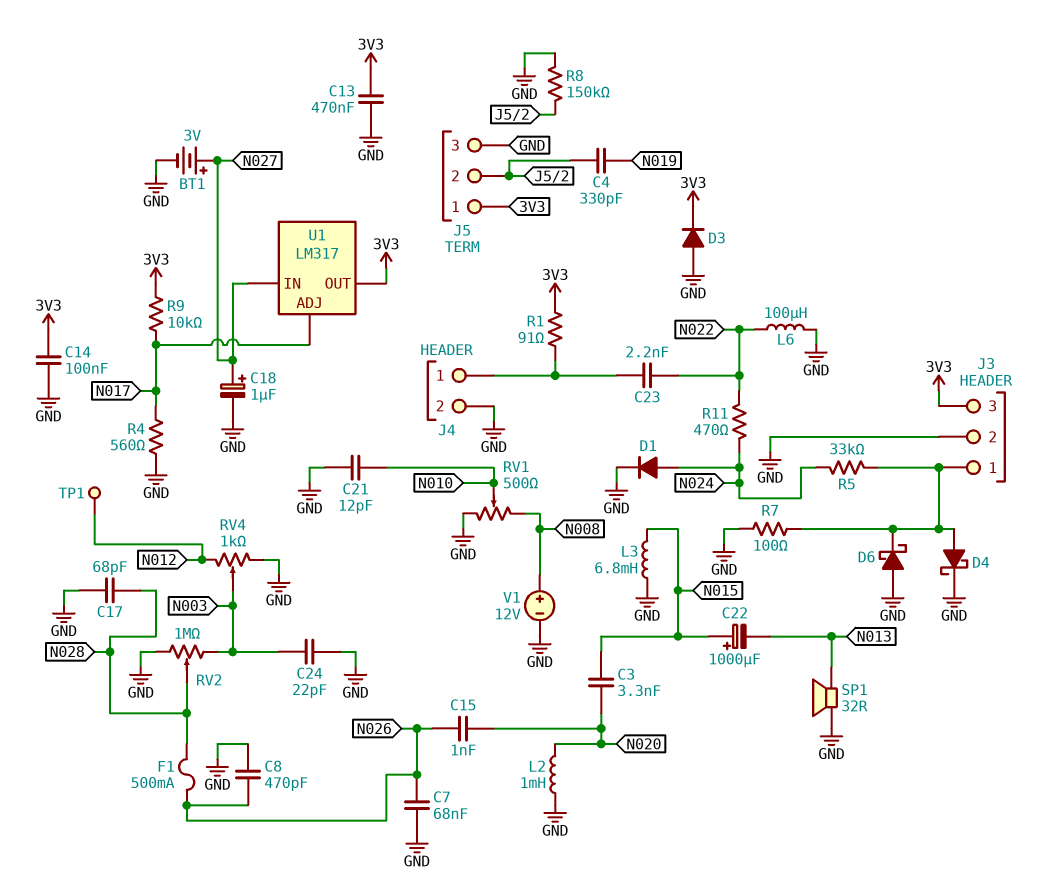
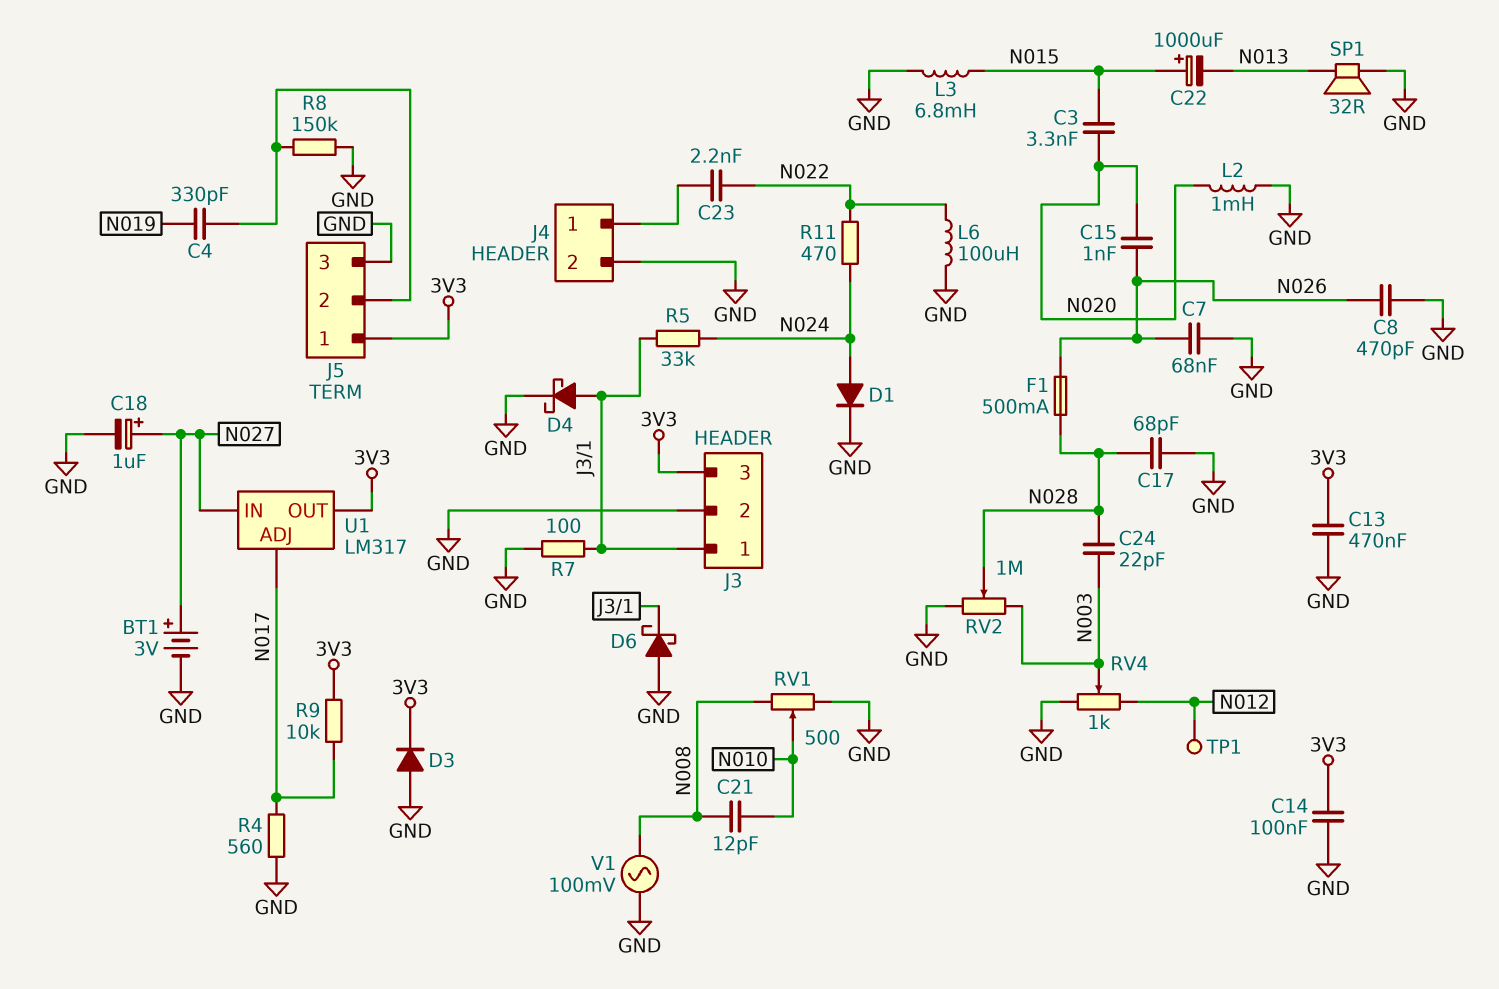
C21: 12pF (GND, N010) -> 12pF (N008, N010)
C24: 22pF (GND, N003) -> 22pF (N003, N028)
R1: 91 (3V3, J4/1) -> none
V1: 12V (plus N008, minus GND) -> AC 100mV (GND, N008)

